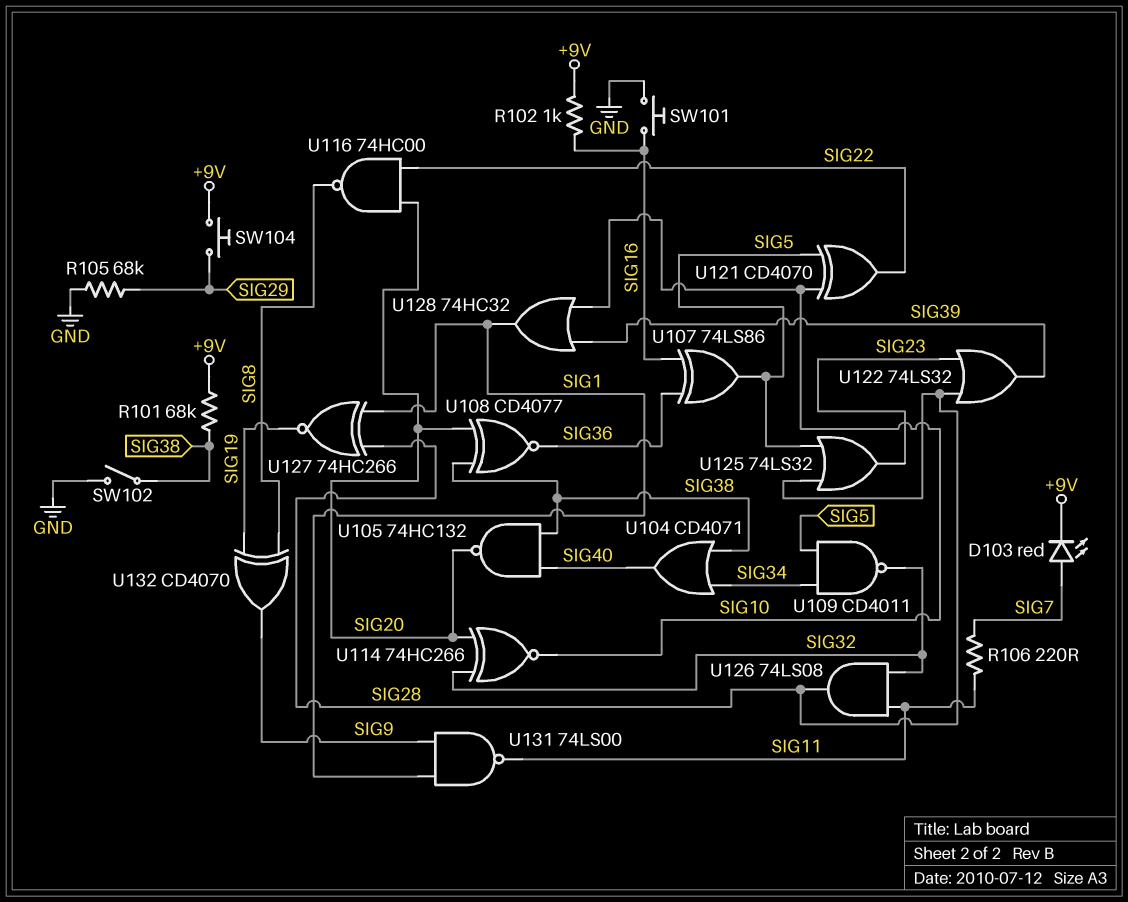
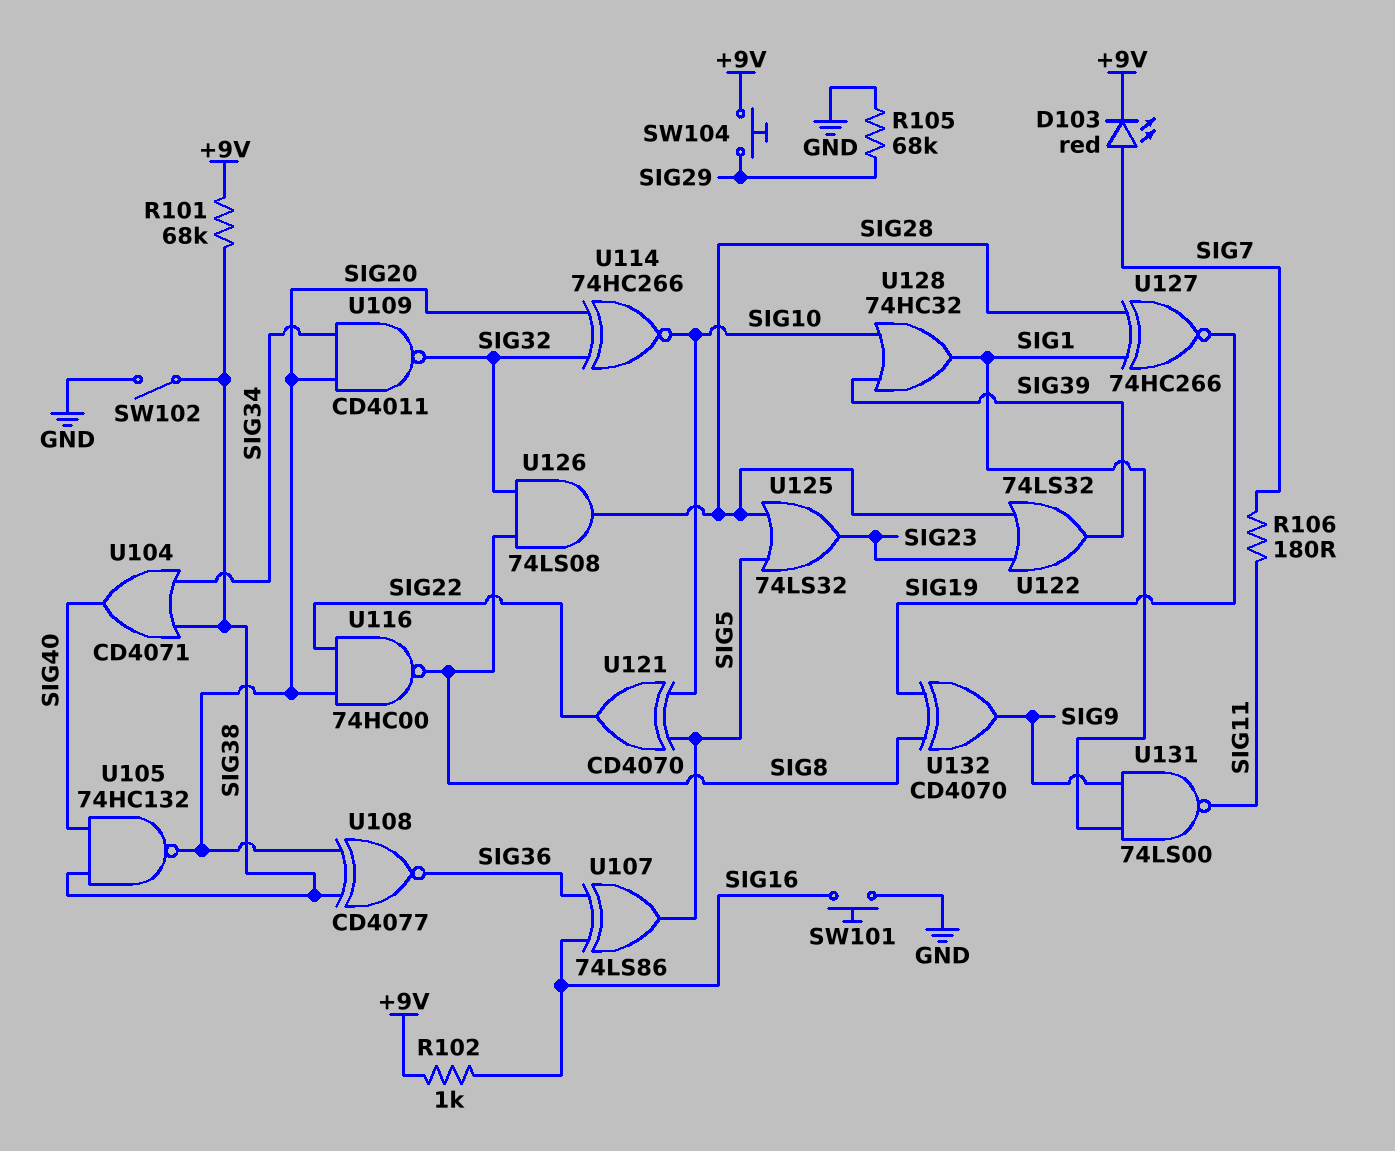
R106: 220 (SIG7, SIG11) -> 180 (SIG7, SIG11)
U109: NAND CD4011 (in SIG5, in SIG34, out SIG32) -> NAND CD4011 (in SIG20, in SIG34, out SIG32)
U126: AND 74LS08 (in SIG11, in SIG32, out SIG28) -> AND 74LS08 (in SIG8, in SIG32, out SIG28)

